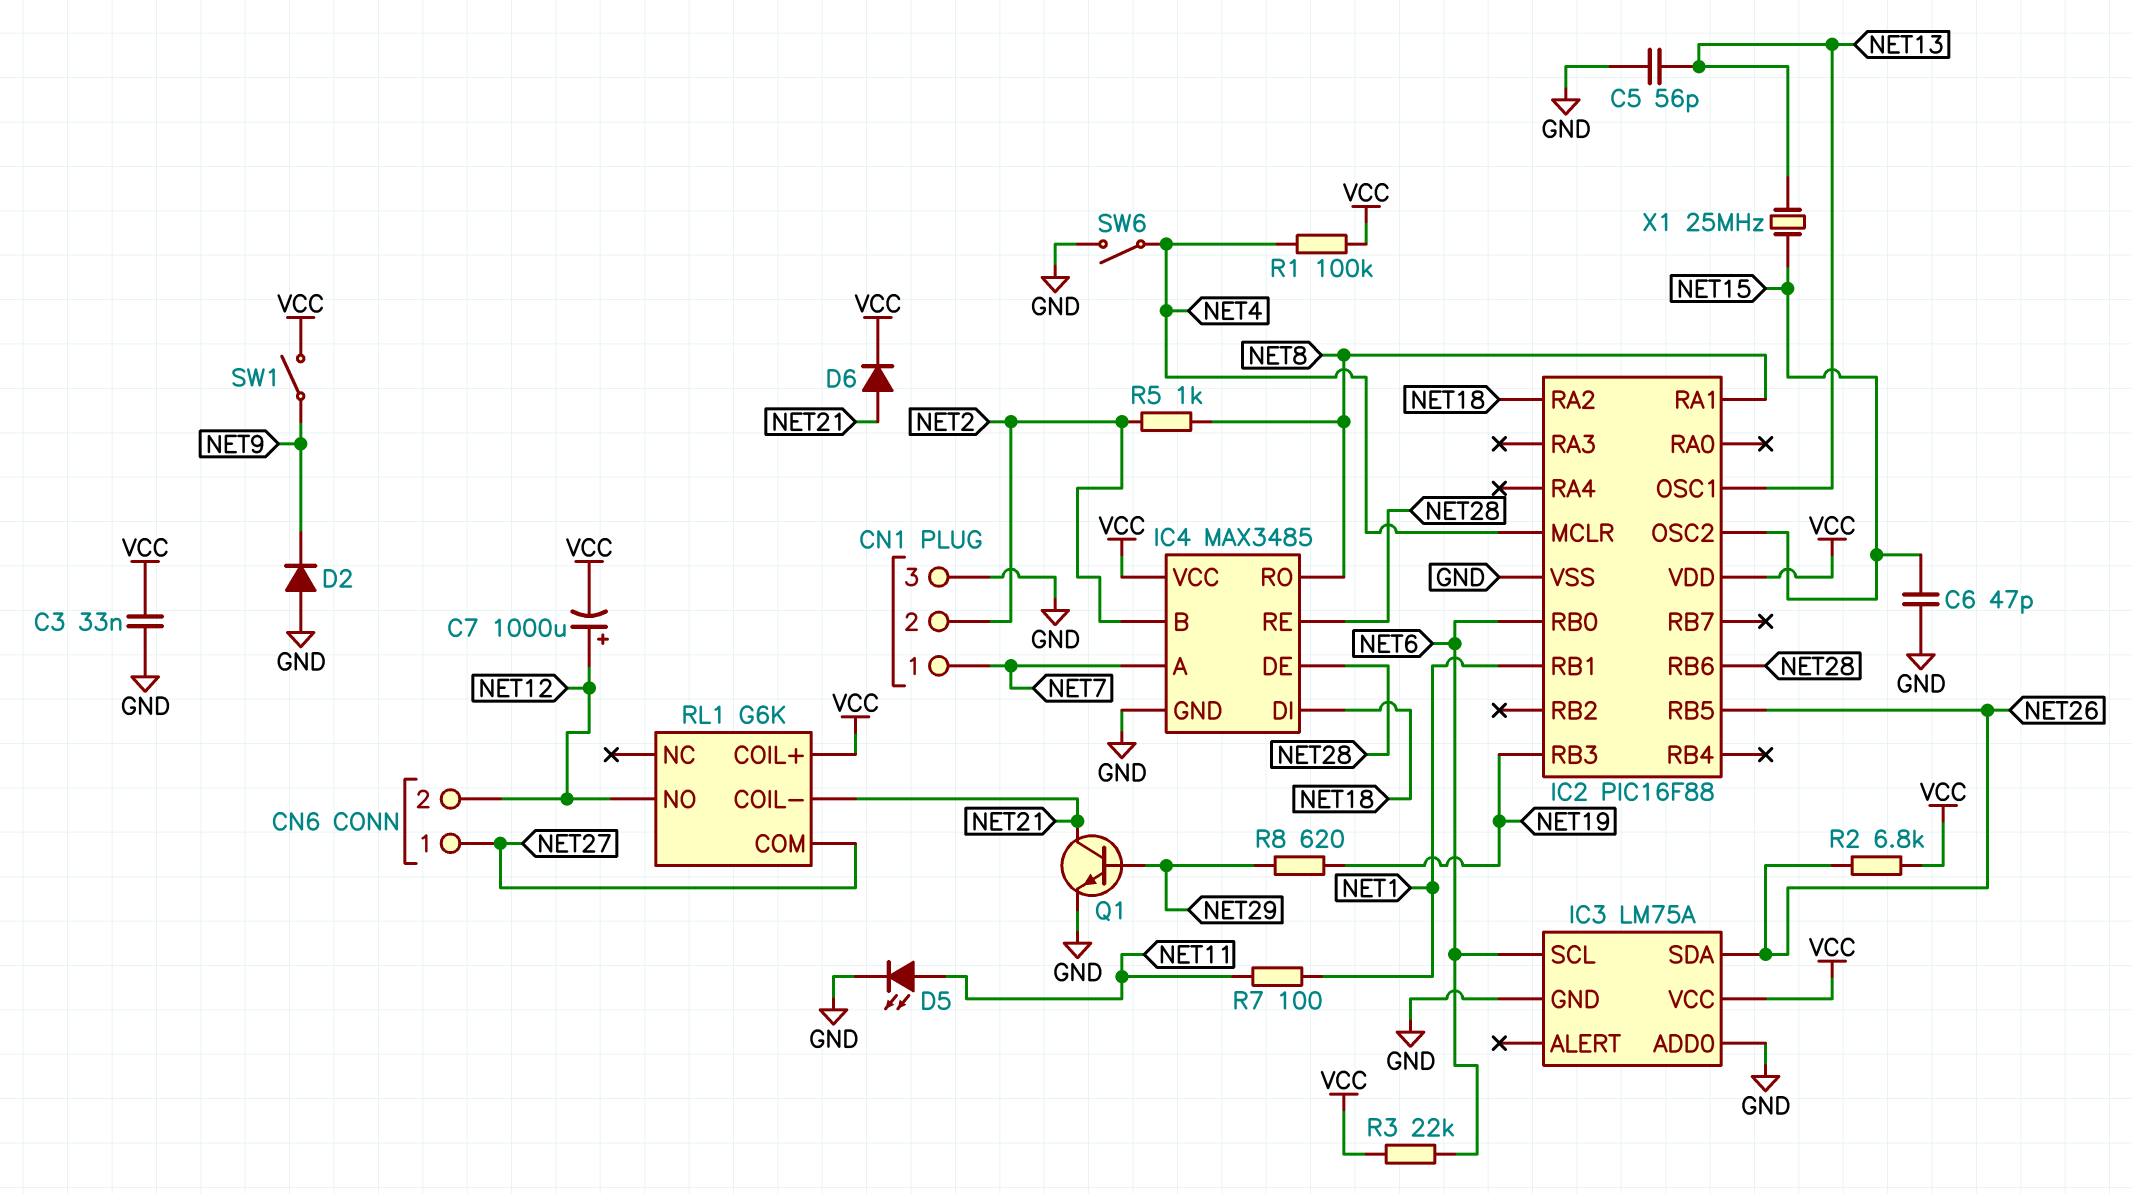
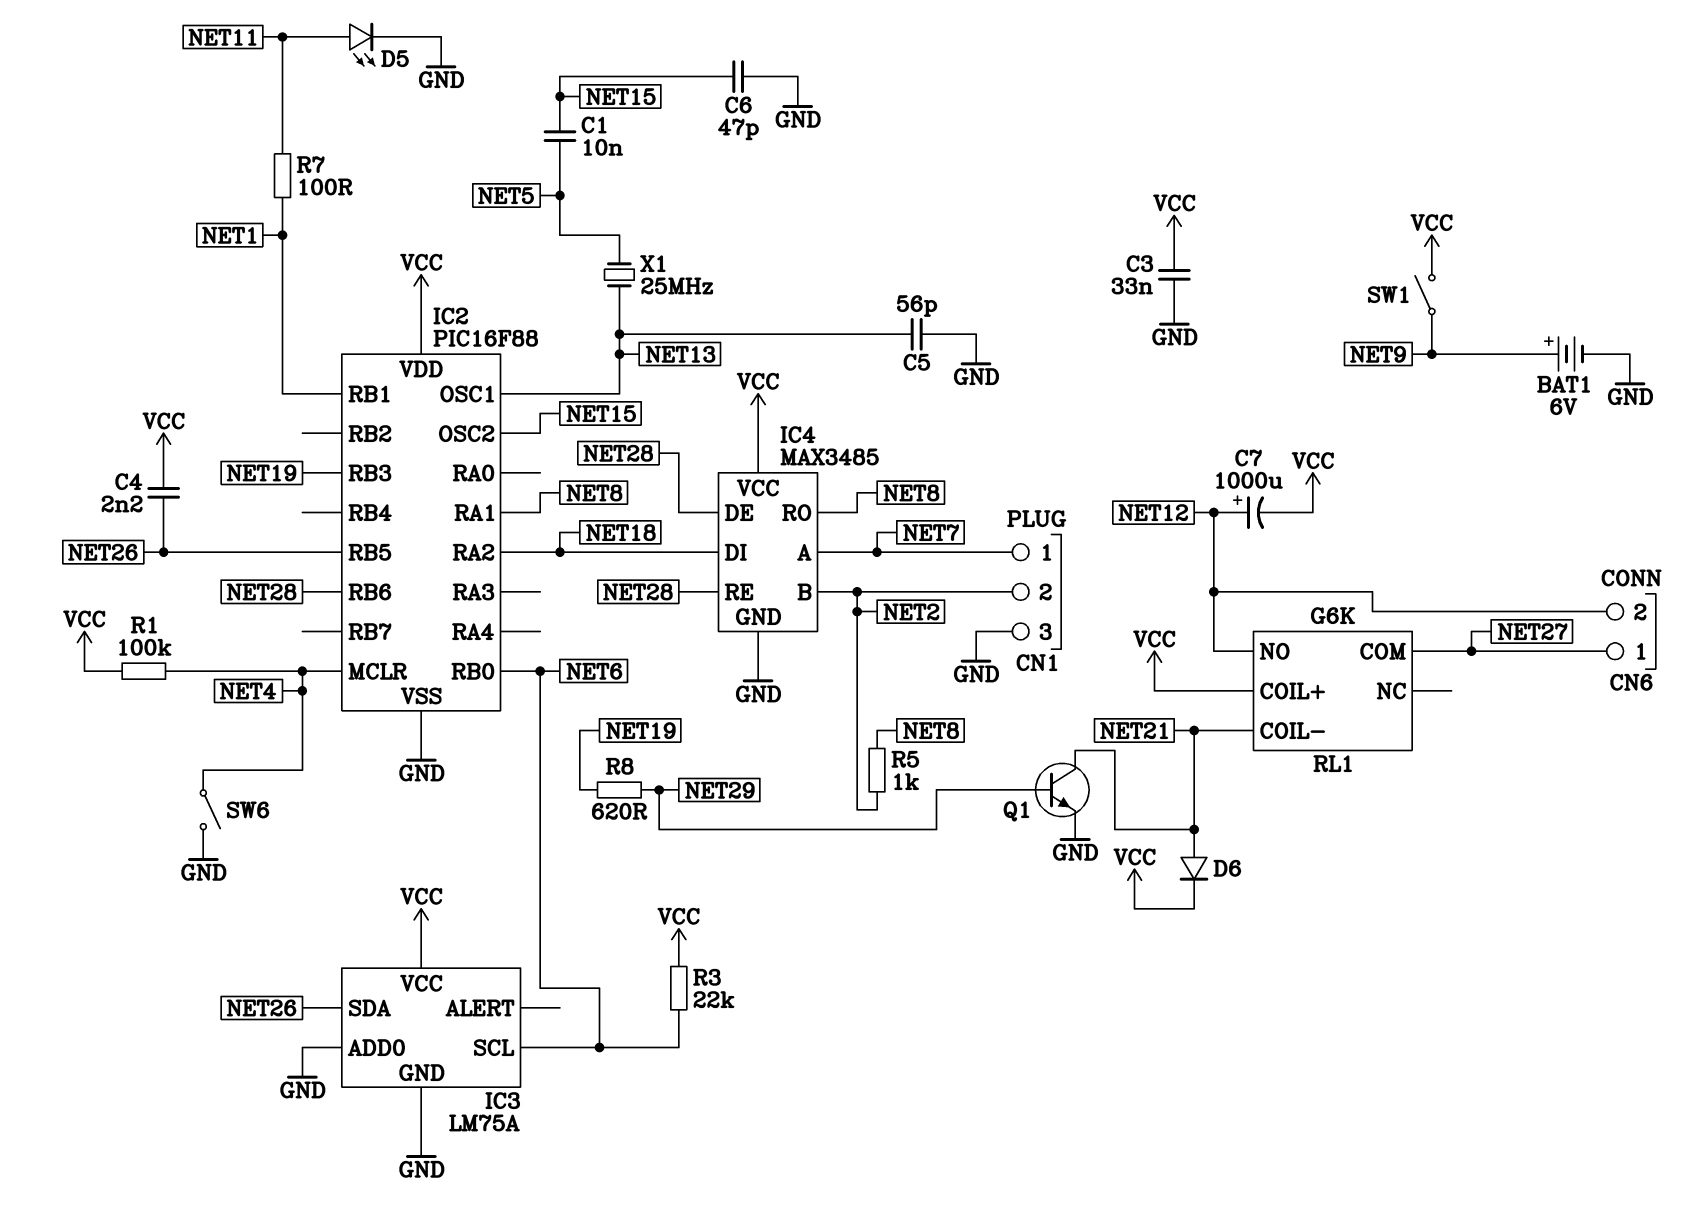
BAT1: none -> 6V (plus NET9, minus GND)
C1: none -> 10nF (NET5, NET15)
C4: none -> 2.2nF (NET26, VCC)
D2: diode (A GND, K NET9) -> none
R2: 6.8k (NET26, VCC) -> none
X1: 25MHz (NET13, NET15) -> 25MHz (NET5, NET13)

